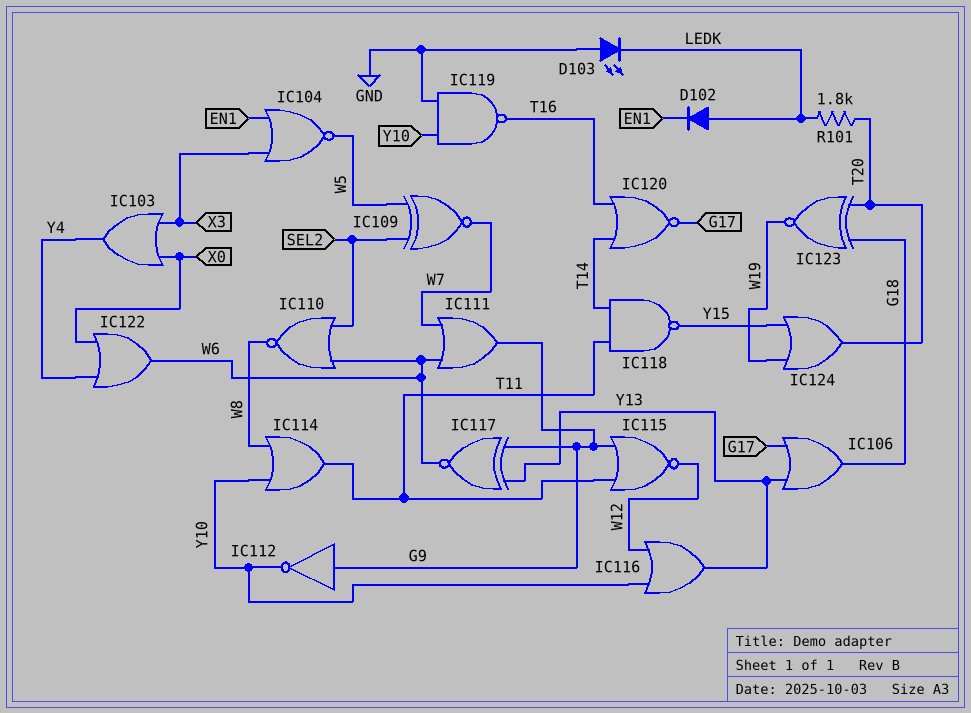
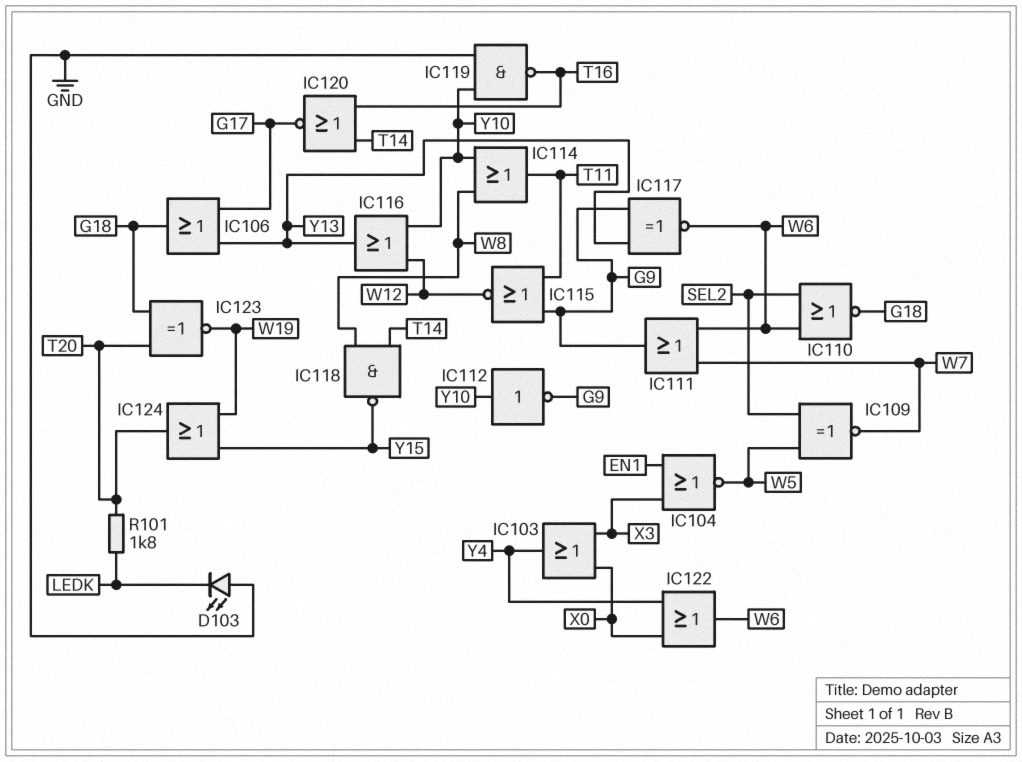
D102: diode (A LEDK, K EN1) -> none
IC110: NOR (in SEL2, in W6, out W8) -> NOR (in SEL2, in W6, out G18)
IC112: NOT (in G9, out Y10) -> NOT (in Y10, out G9)
IC118: NAND (in T11, in T14, out Y15) -> NAND (in T14, in W8, out Y15)

